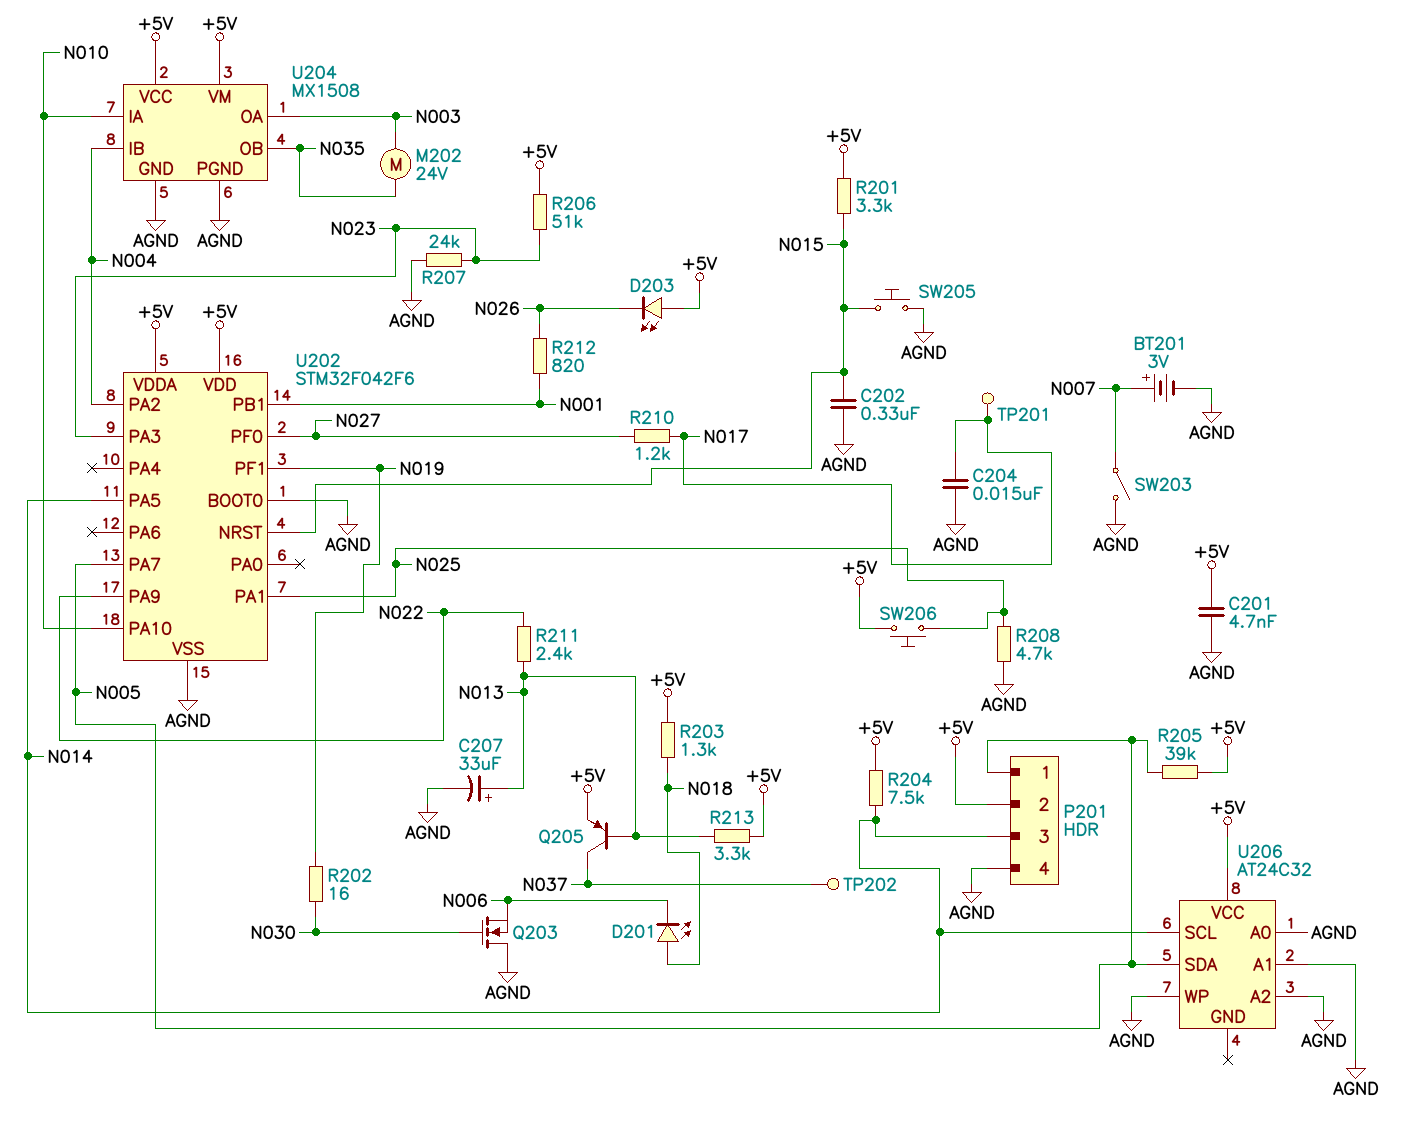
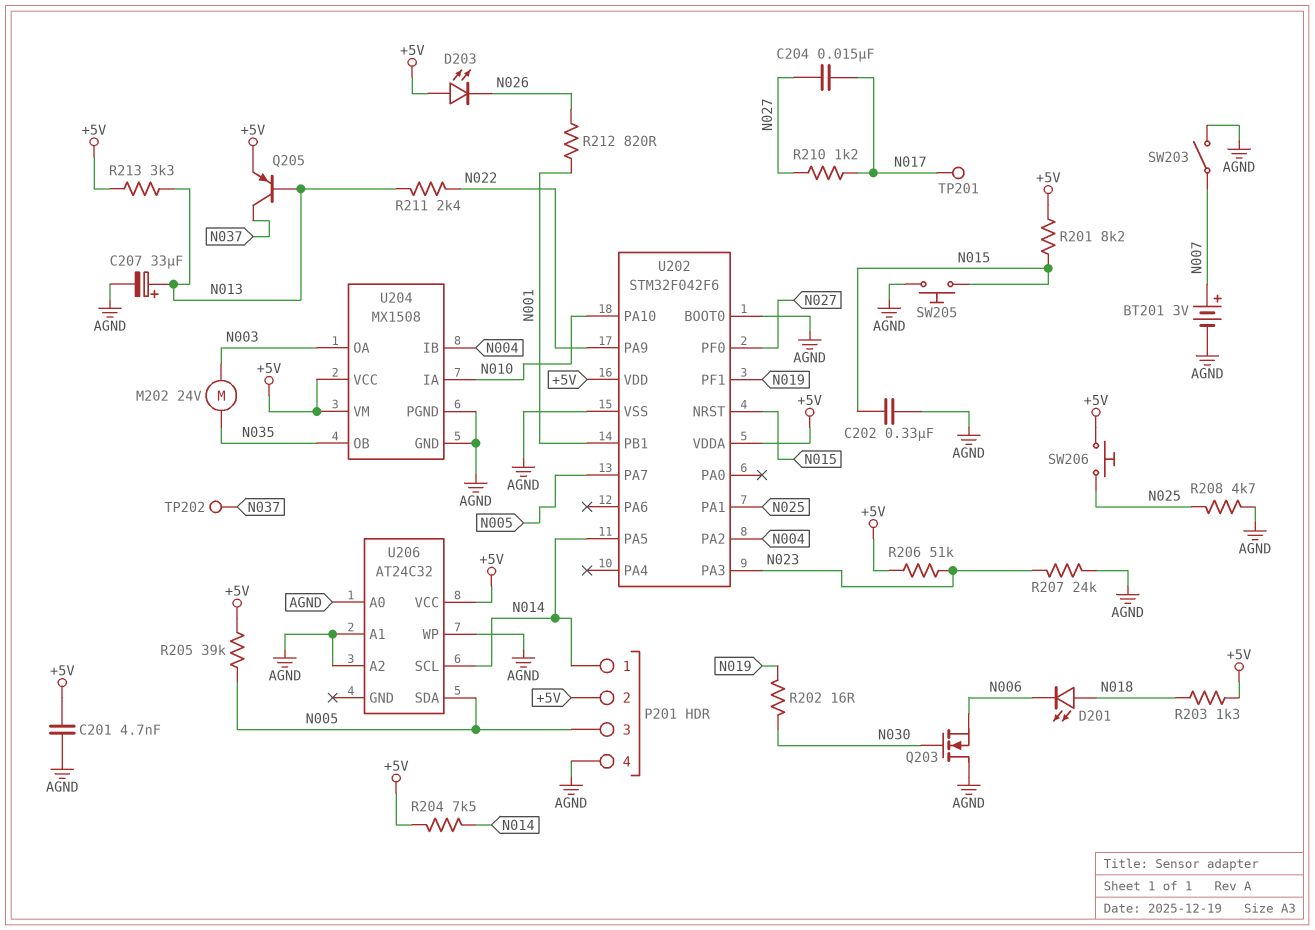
C204: 15nF (AGND, N017) -> 15nF (N017, N027)
P201 pin 1: N005 -> N014
P201 pin 3: N014 -> N005
R201: 3.3k (+5V, N015) -> 8.2k (+5V, N015)

